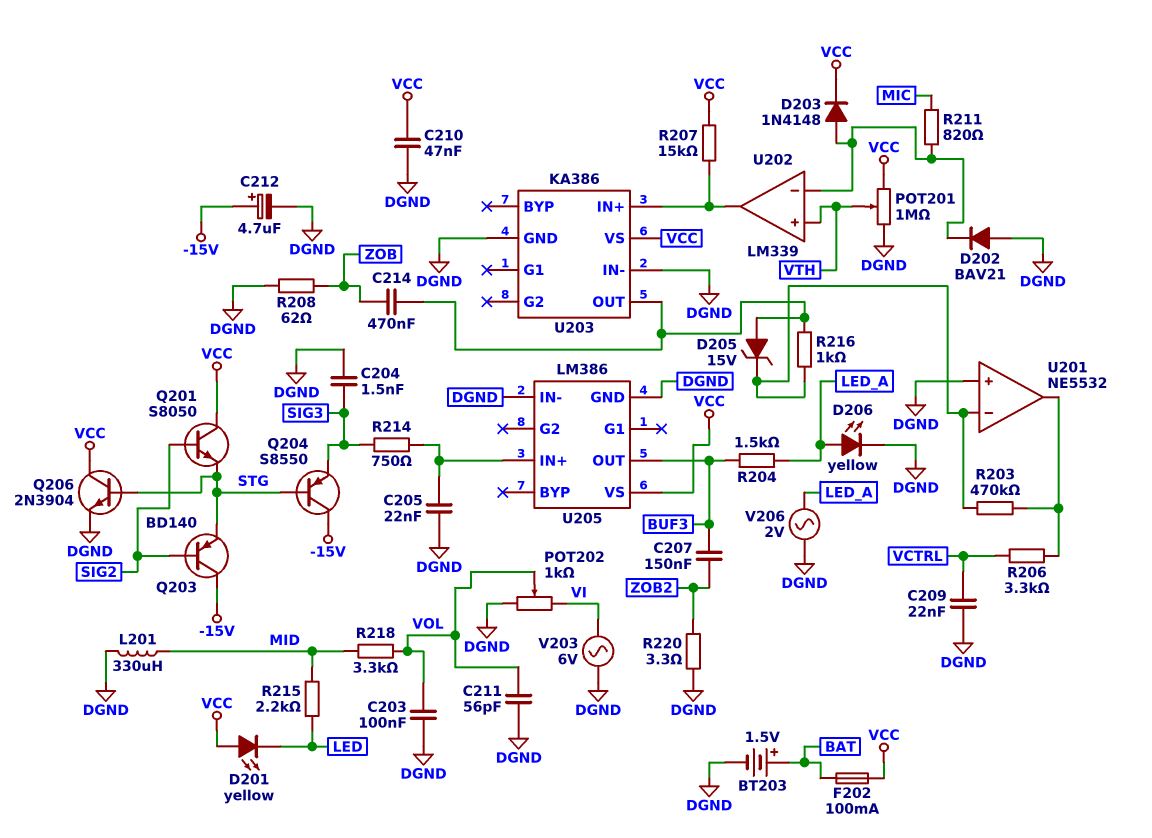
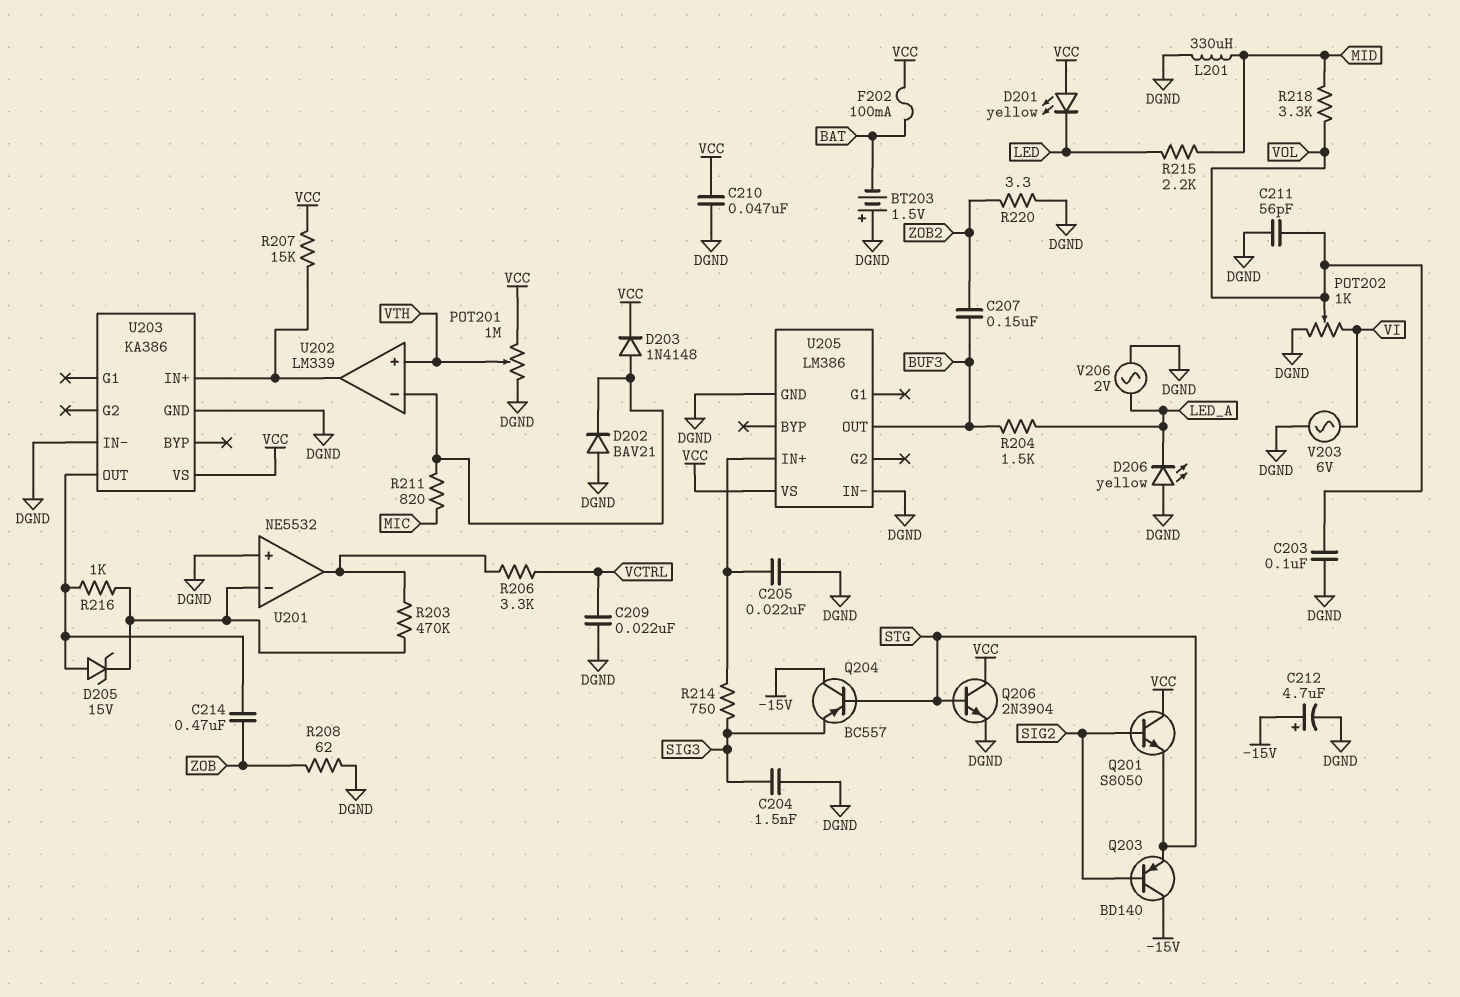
BT203: 1.5V (plus BAT, minus DGND) -> 1.5V (plus DGND, minus BAT)
D206: LED yellow (A LED_A, K DGND) -> LED yellow (A DGND, K LED_A)
Q204: PNP S8550 (B STG, C -15V, E SIG3) -> PNP BC557 (B STG, C -15V, E SIG3)

